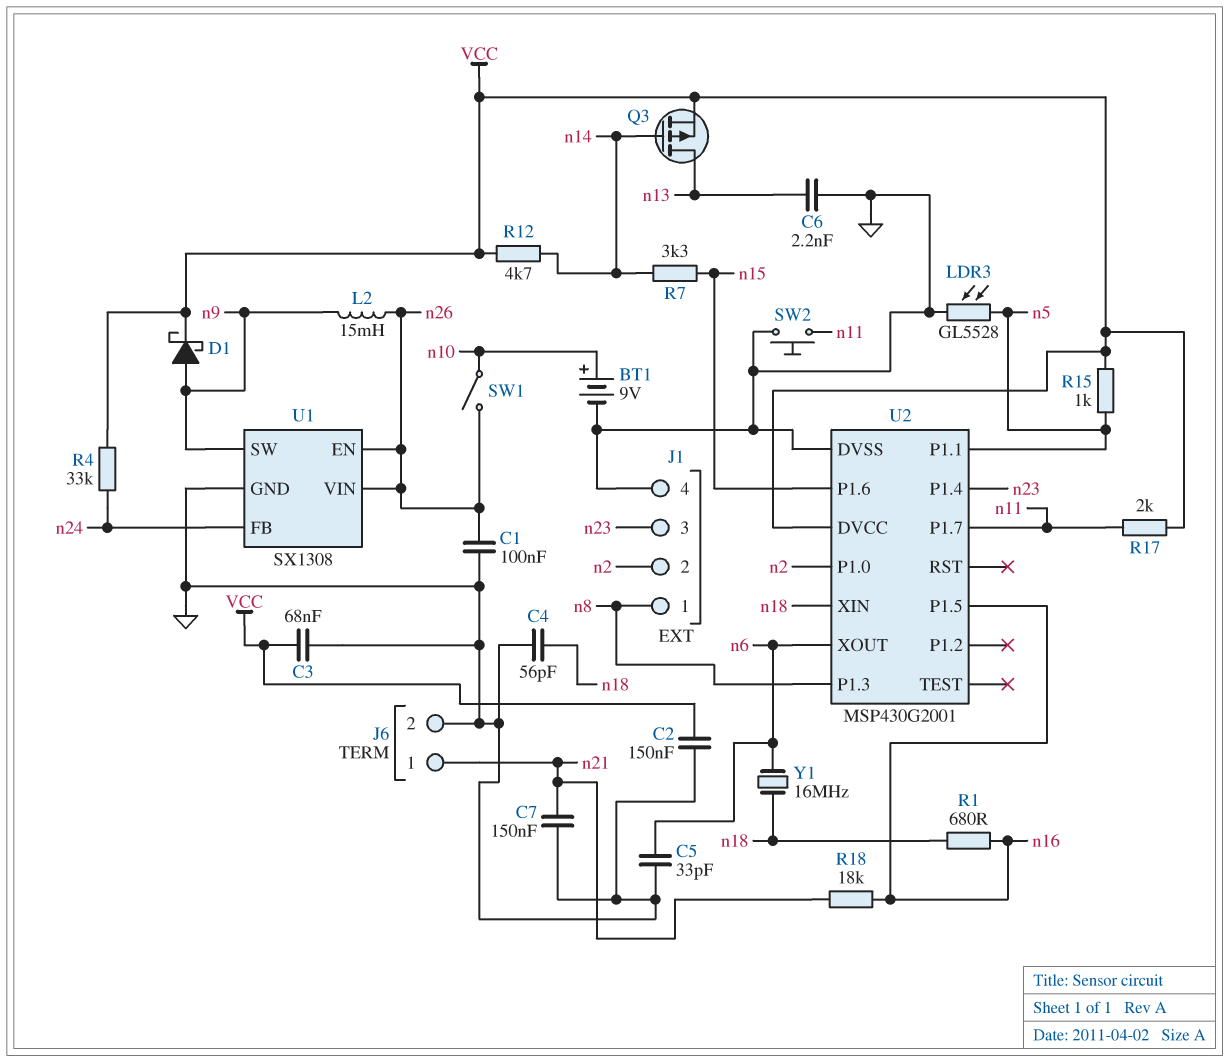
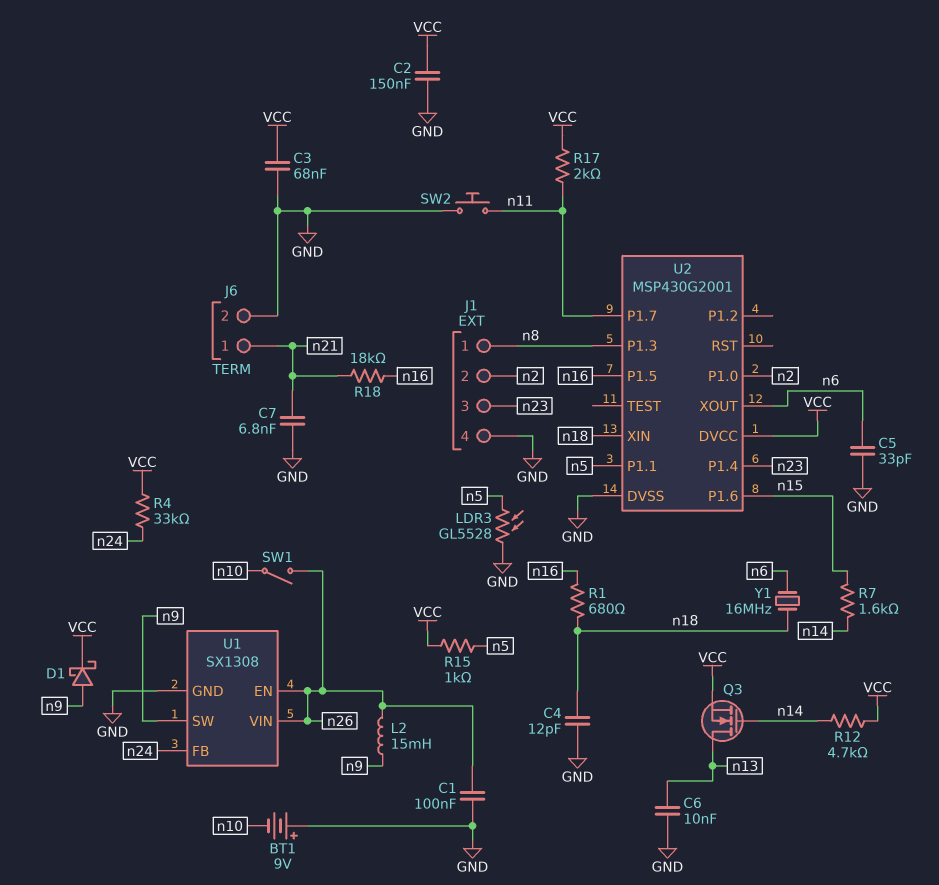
BT1: 9V (plus n10, minus GND) -> 9V (plus GND, minus n10)
C4: 56pF (GND, n18) -> 12pF (GND, n18)
C6: 2.2nF (GND, n13) -> 10nF (GND, n13)
C7: 150nF (GND, n21) -> 6.8nF (GND, n21)
Q3: PMOS (G n14, D n13, S VCC) -> NMOS (G n14, D n13, S VCC)
R7: 3.3k (n14, n15) -> 1.6k (n14, n15)

